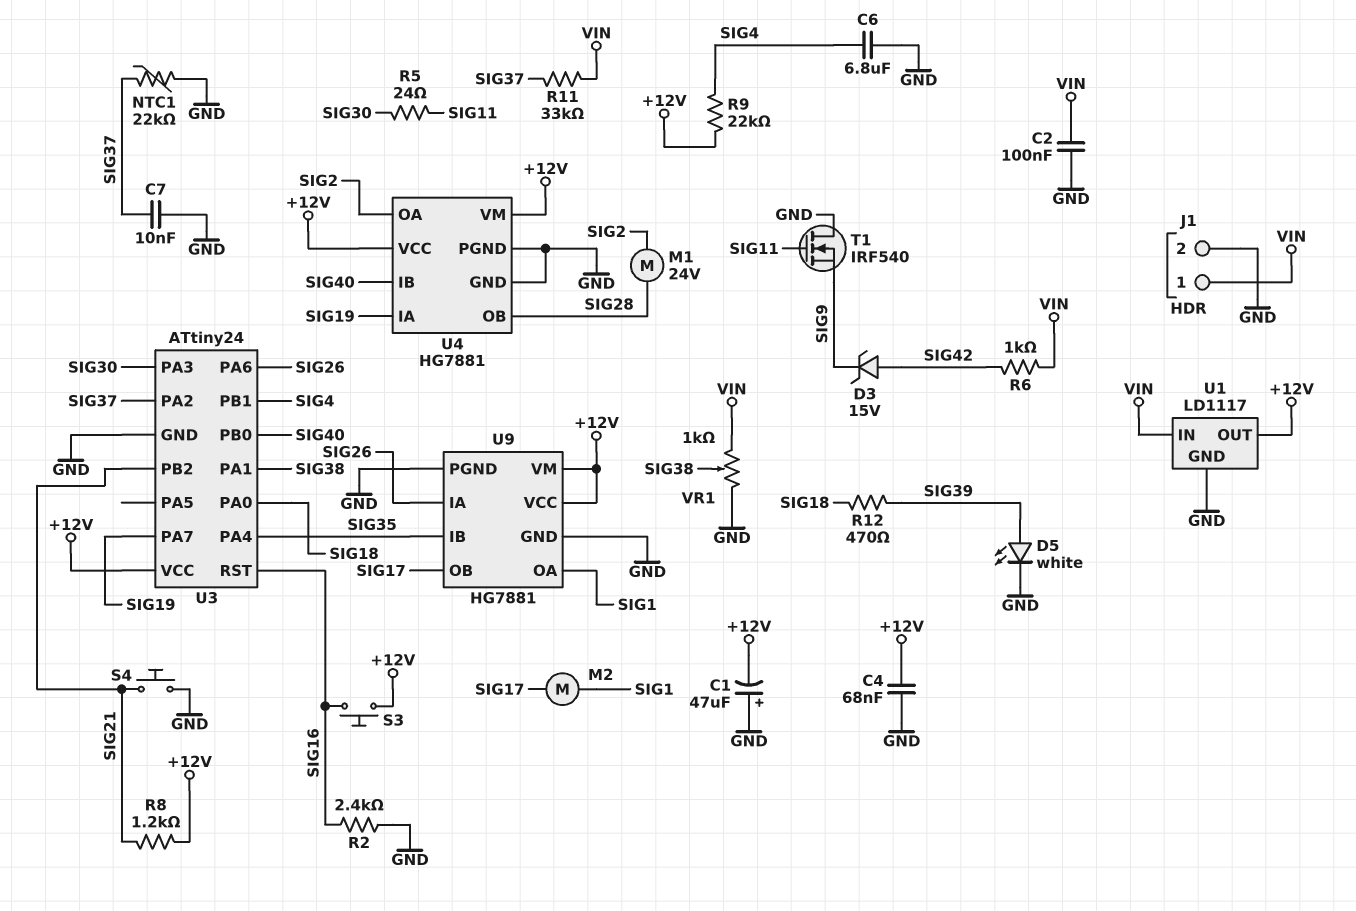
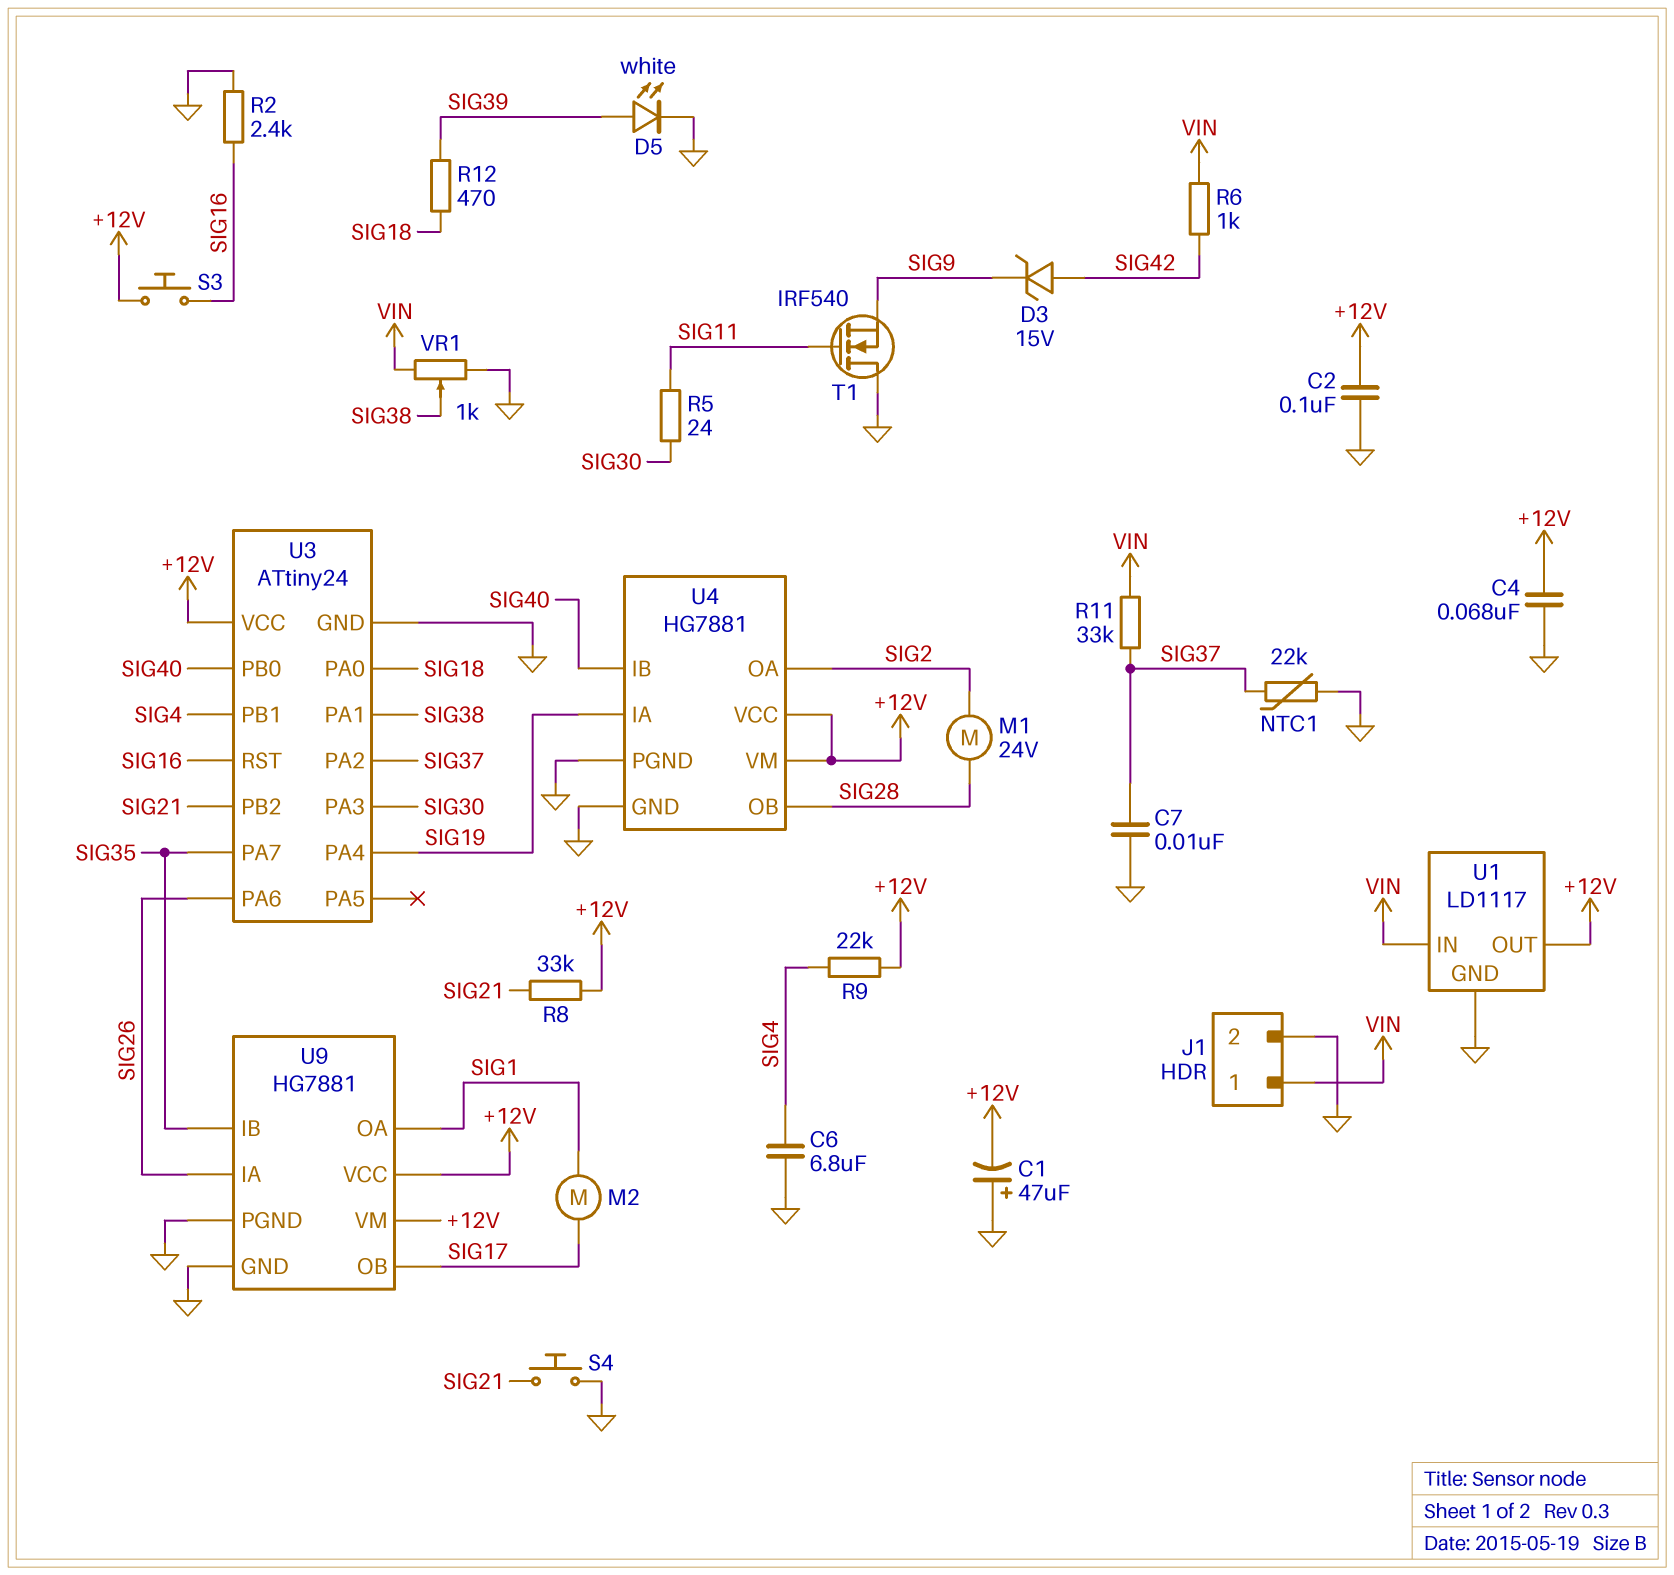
C2: 100nF (GND, VIN) -> 100nF (+12V, GND)
R8: 1.2k (+12V, SIG21) -> 33k (+12V, SIG21)
U3 pin PA4: SIG35 -> SIG19
U3 pin PA7: SIG19 -> SIG35

